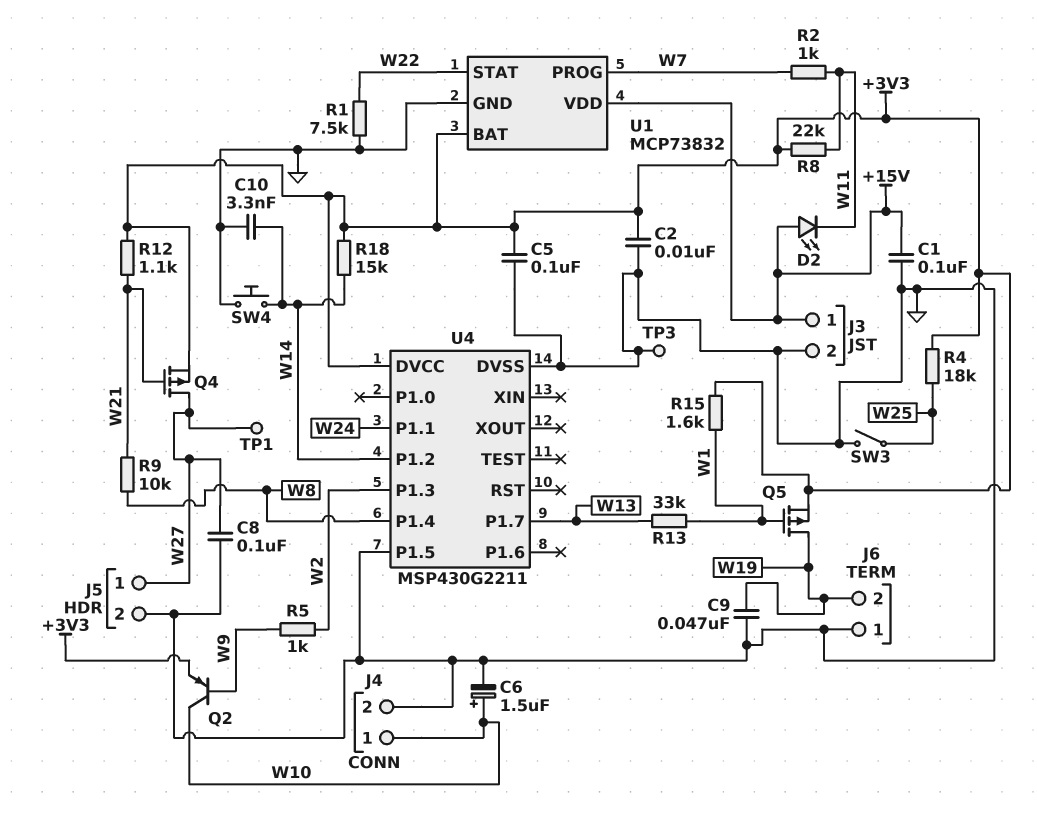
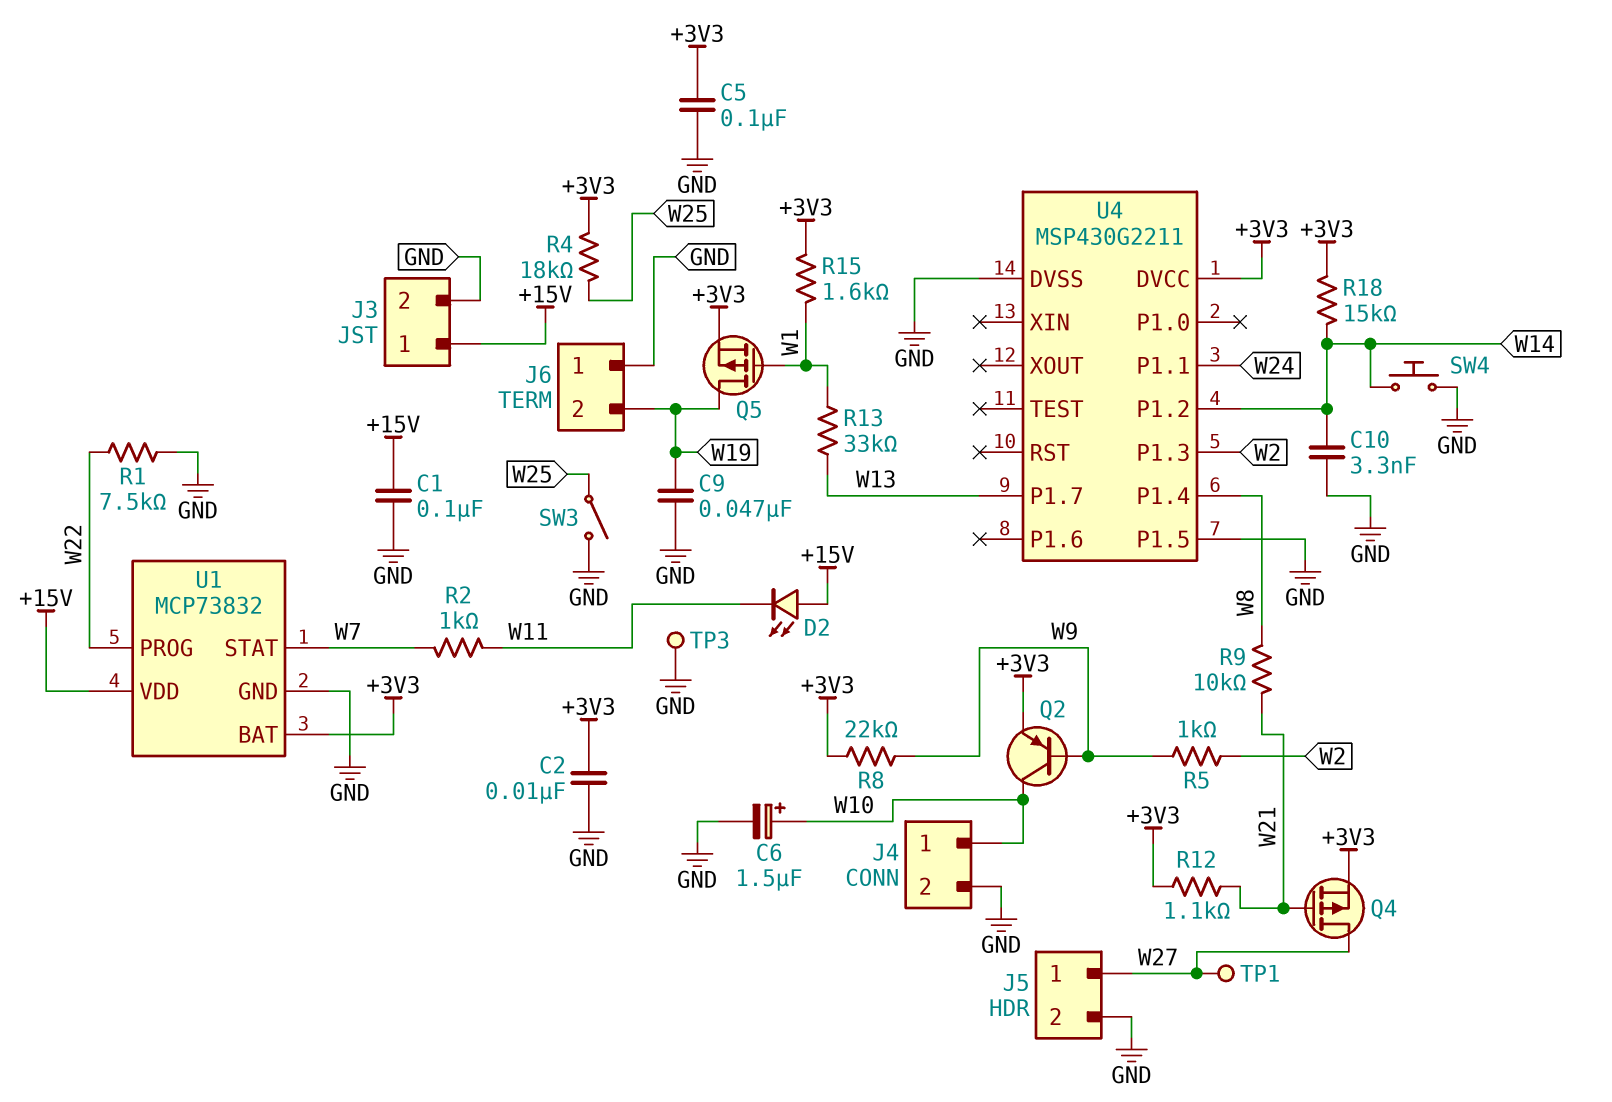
C8: 100nF (GND, W27) -> none
R8: 22k (+3V3, W11) -> 22k (+3V3, W9)
U1 pin PROG: W7 -> W22
U1 pin STAT: W22 -> W7

